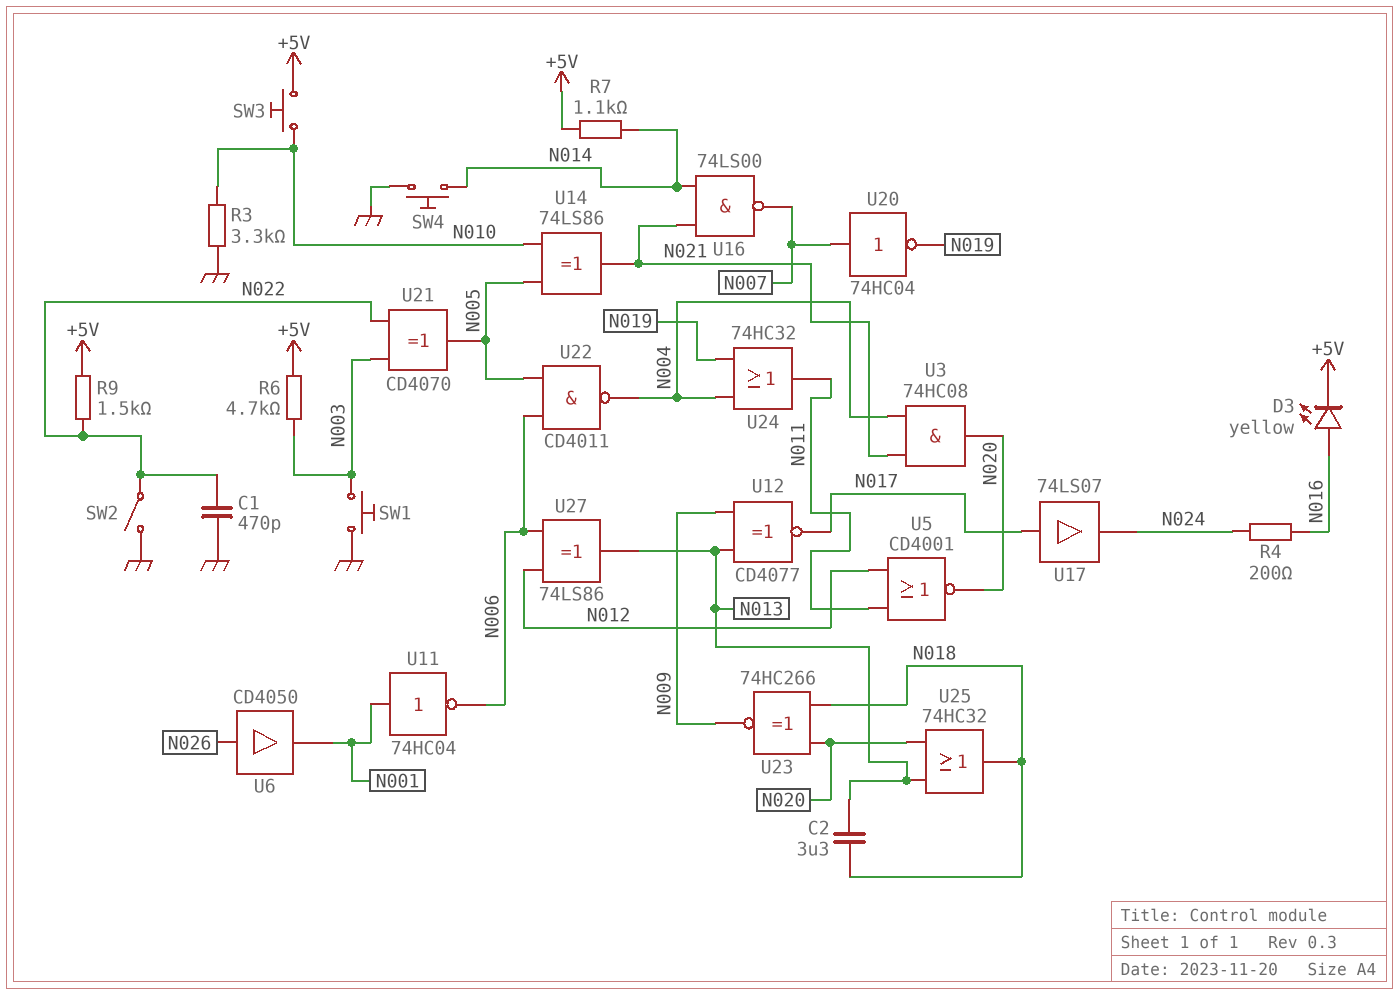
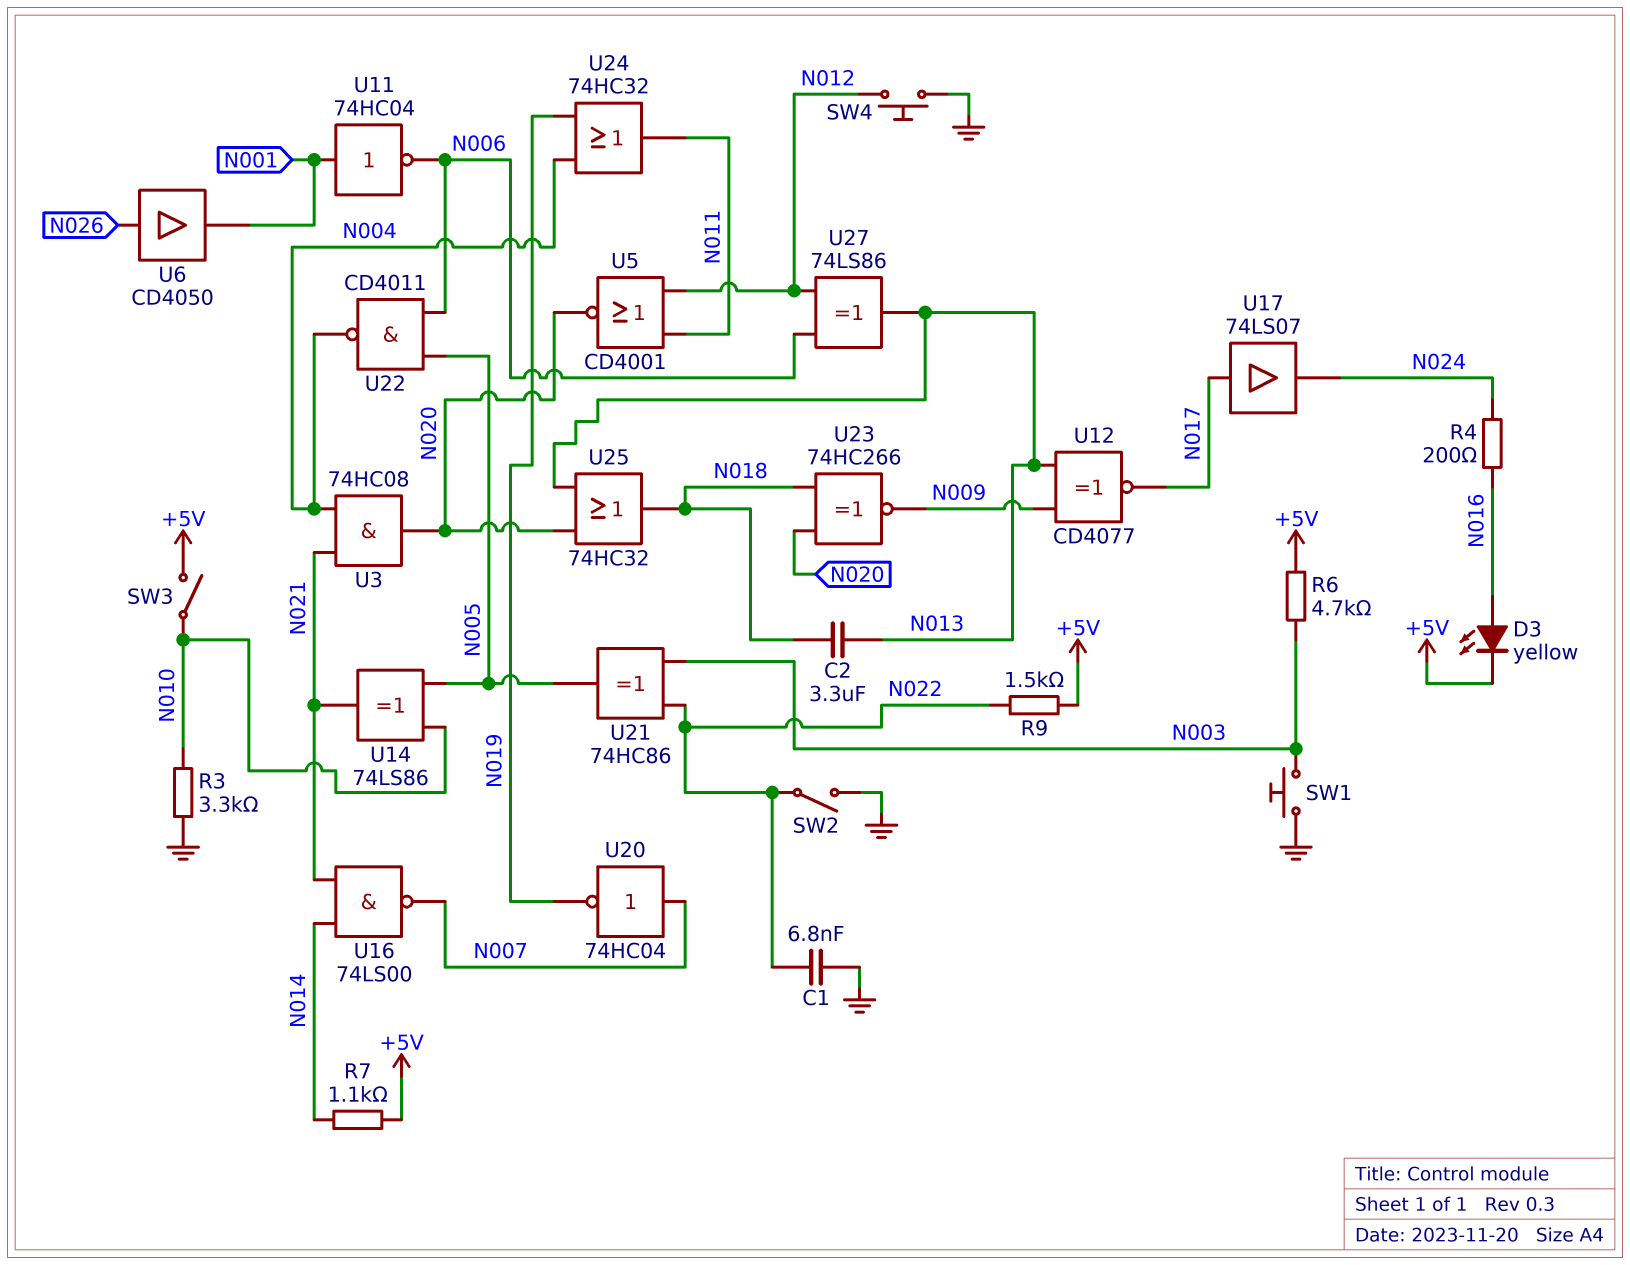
C1: 470pF (GND, N022) -> 6.8nF (GND, N022)
SW3: button (+5V, N010) -> switch (+5V, N010)
SW4: button (GND, N014) -> button (GND, N012)
U21: XOR CD4070 (in N003, in N022, out N005) -> XOR 74HC86 (in N003, in N022, out N005)

